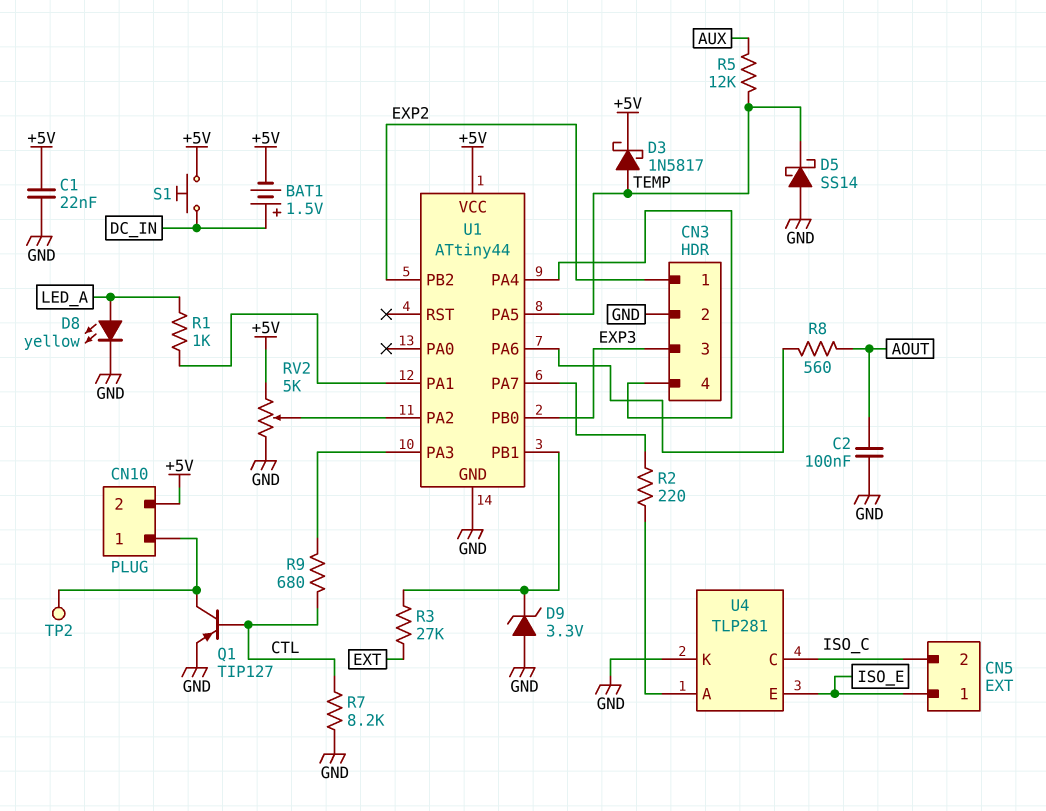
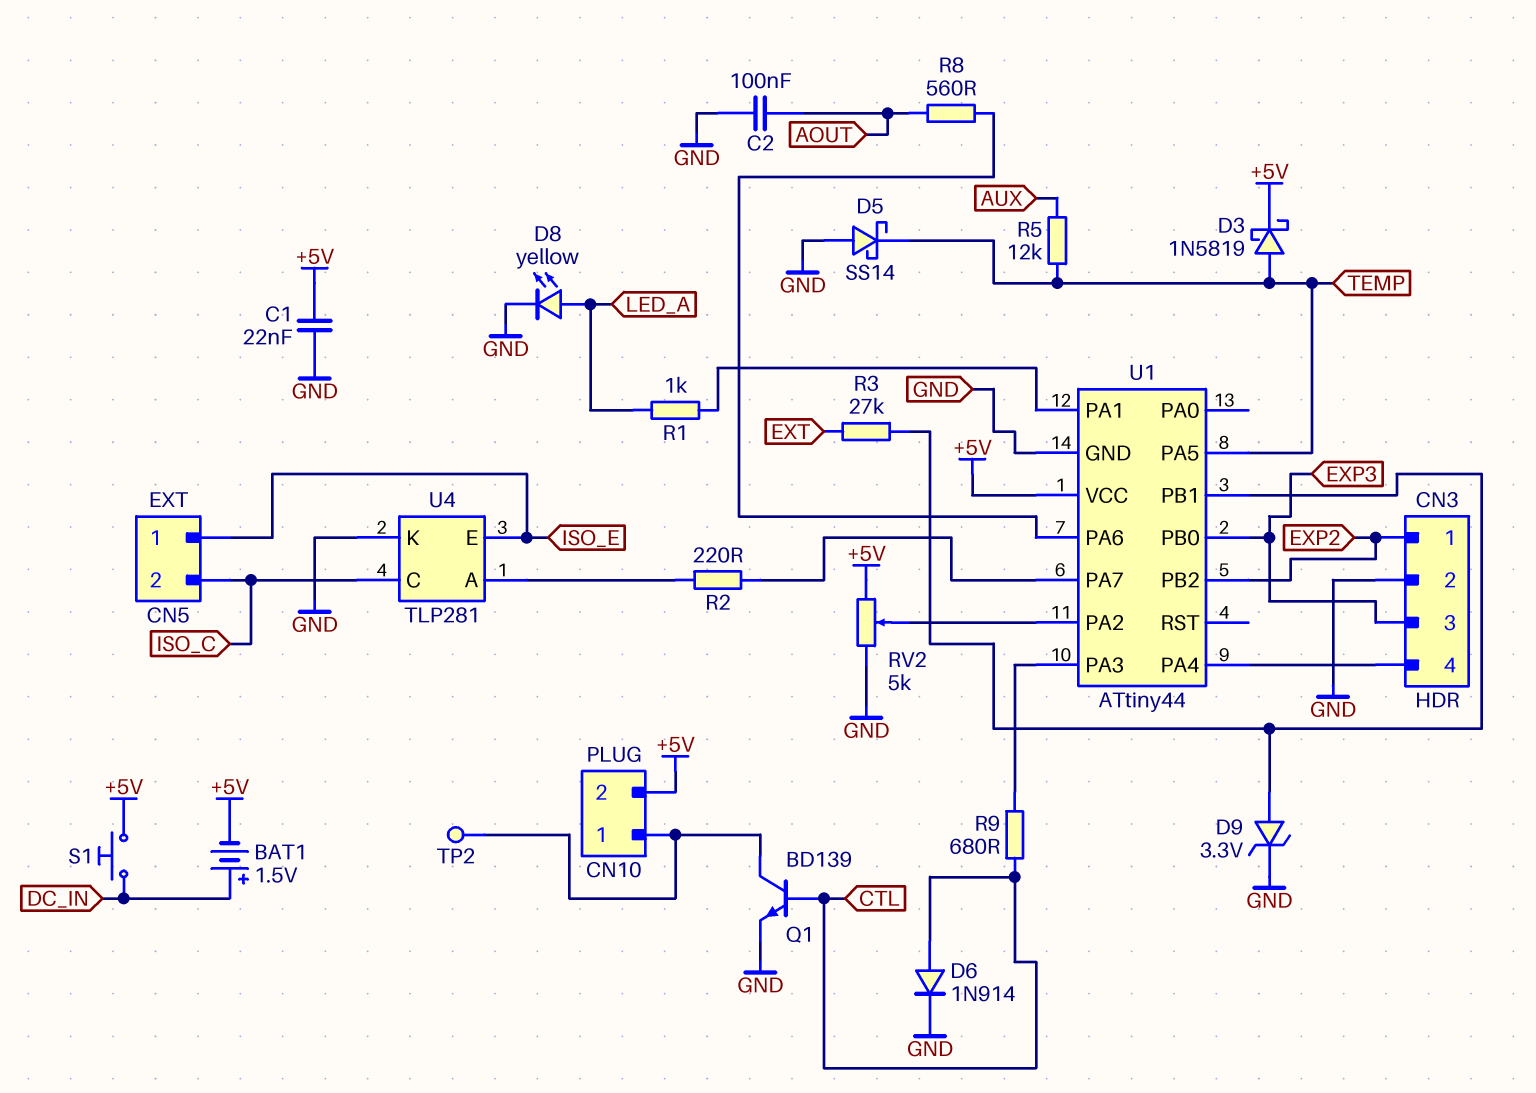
D3: schottky 1N5817 (A TEMP, K +5V) -> schottky 1N5819 (A TEMP, K +5V)
D6: none -> diode 1N914 (A CTL, K GND)
D9: zener 3.3V (A GND, K U1/PB1) -> zener 3.3V (A U1/PB1, K GND)
Q1: PNP TIP127 (B CTL, C CN10/1, E GND) -> NPN BD139 (B CTL, C CN10/1, E GND)
R7: 8.2k (CTL, GND) -> none

